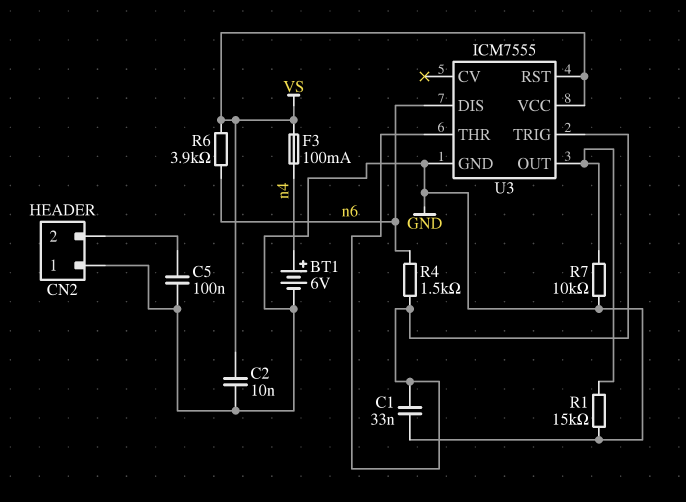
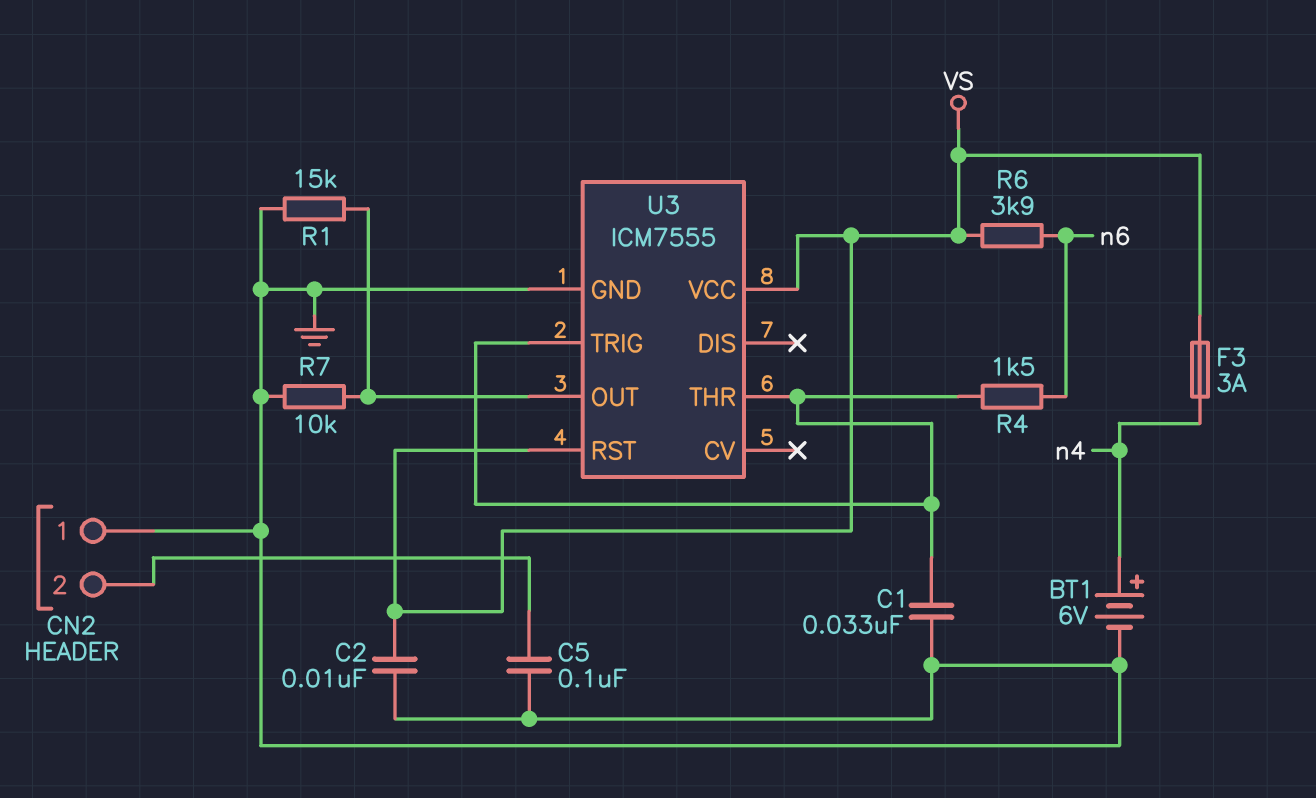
F3: 100mA (VS, n4) -> 3A (VS, n4)
U3 pin DIS: n6 -> none

